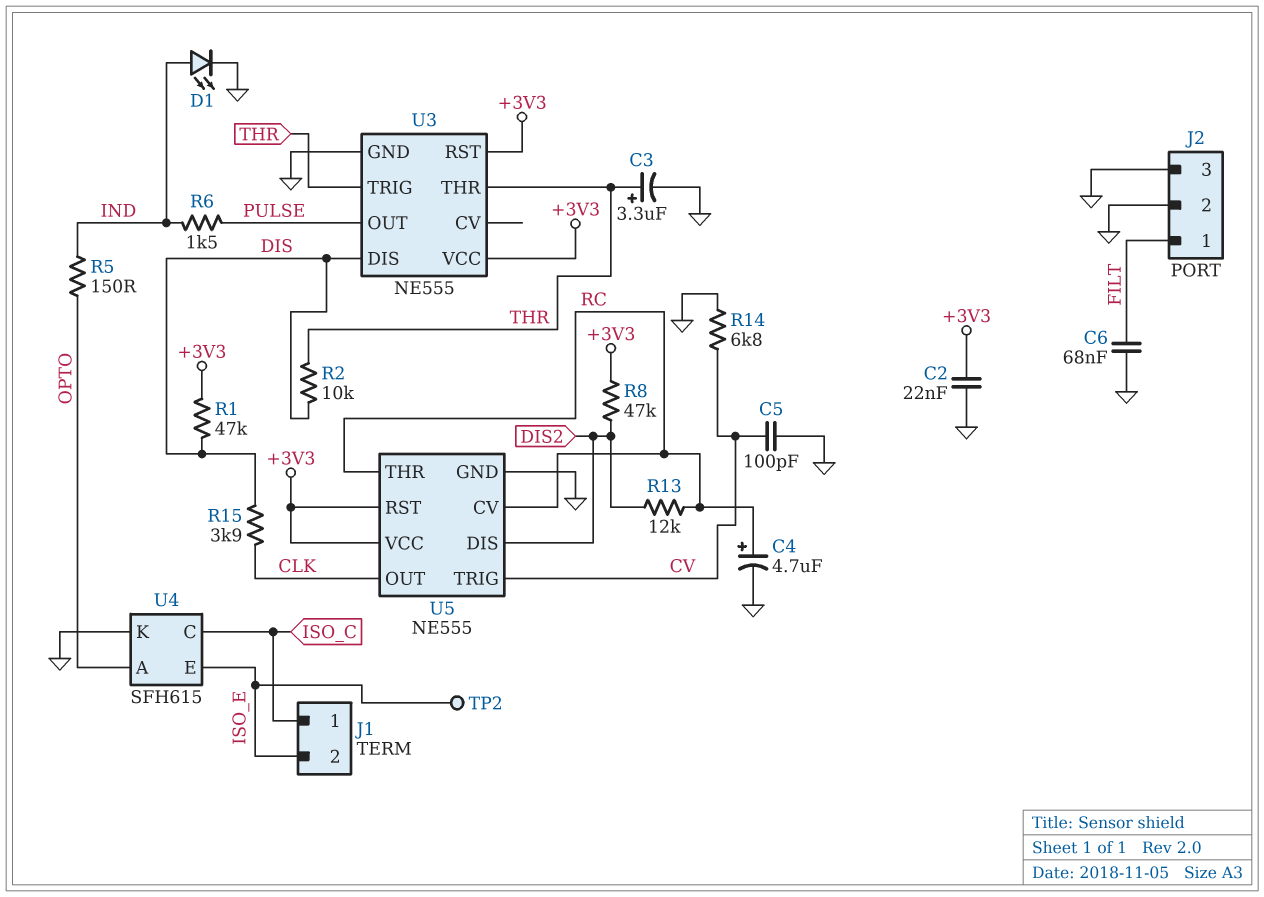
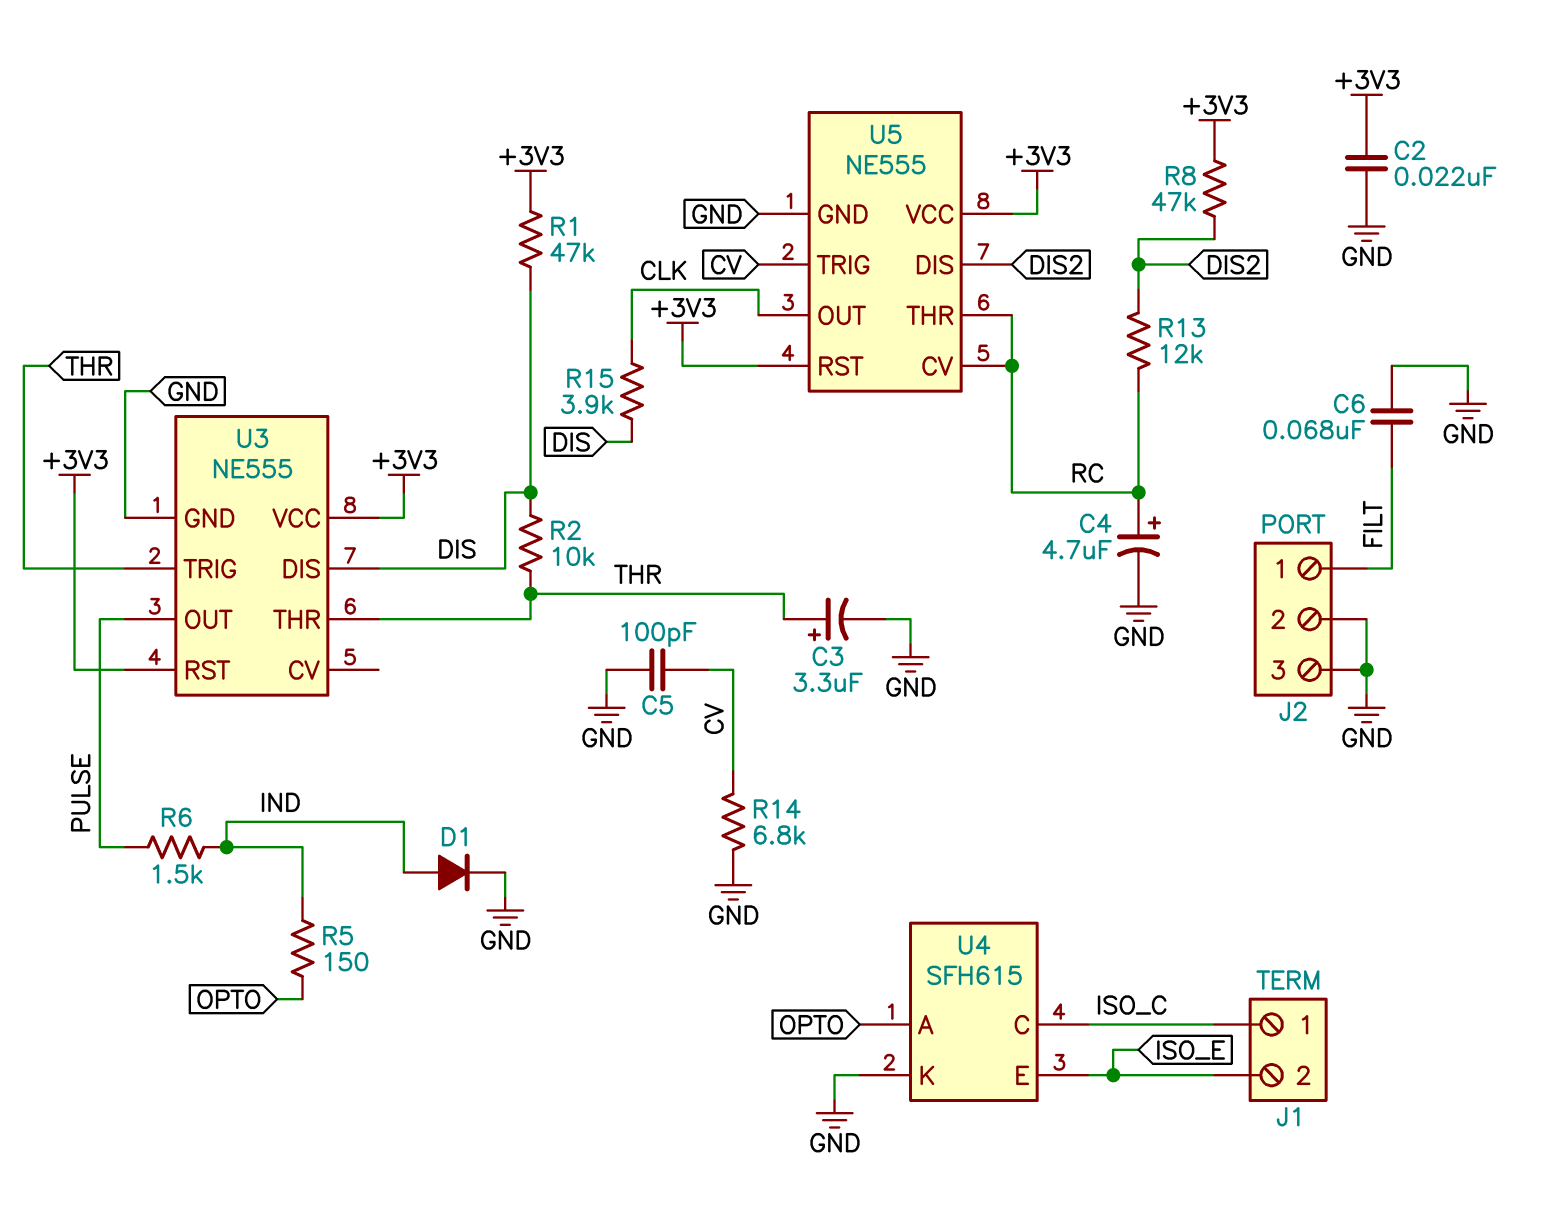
D1: LED (A IND, K GND) -> diode (A IND, K GND)
TP2: test point (ISO_E) -> none

